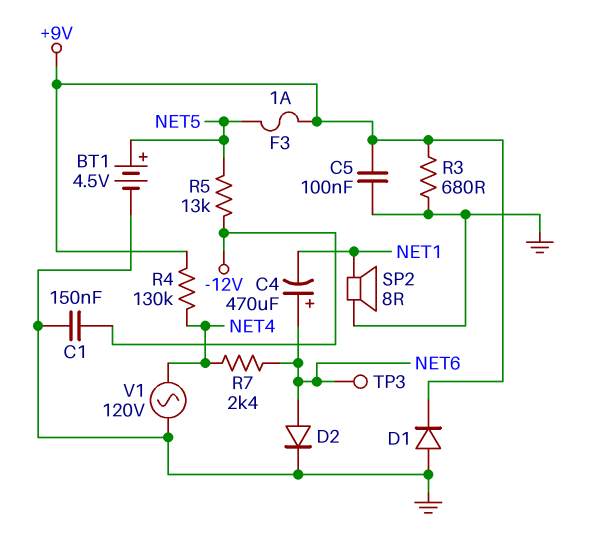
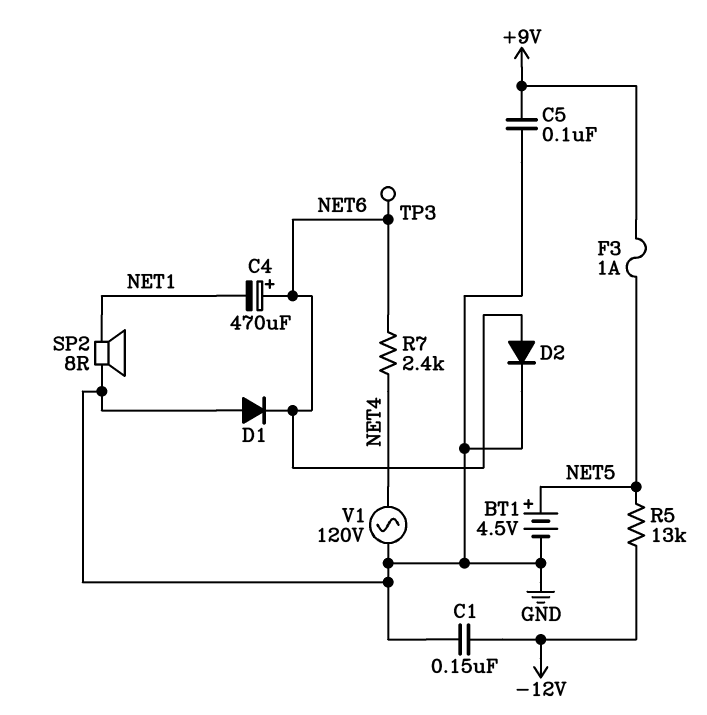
D1: diode (A GND, K +9V) -> diode (A GND, K NET6)
R3: 680 (+9V, GND) -> none
R4: 130k (+9V, NET4) -> none

